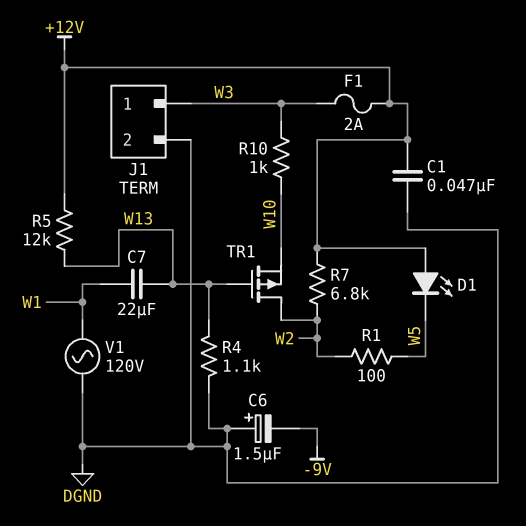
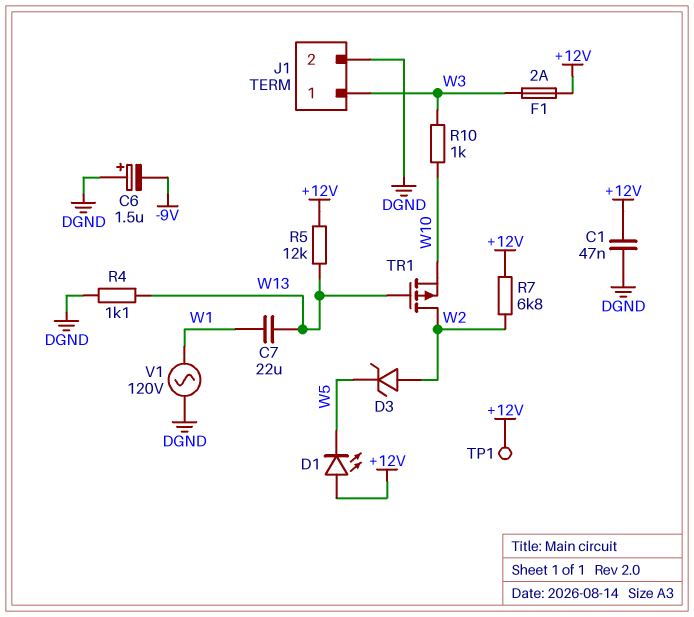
D3: none -> zener (A W2, K W5)
R1: 100 (W2, W5) -> none
TP1: none -> test point (+12V)

